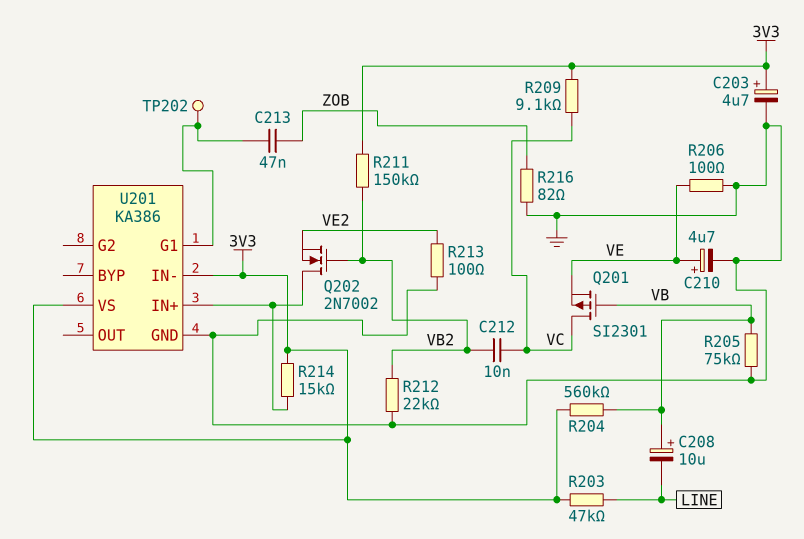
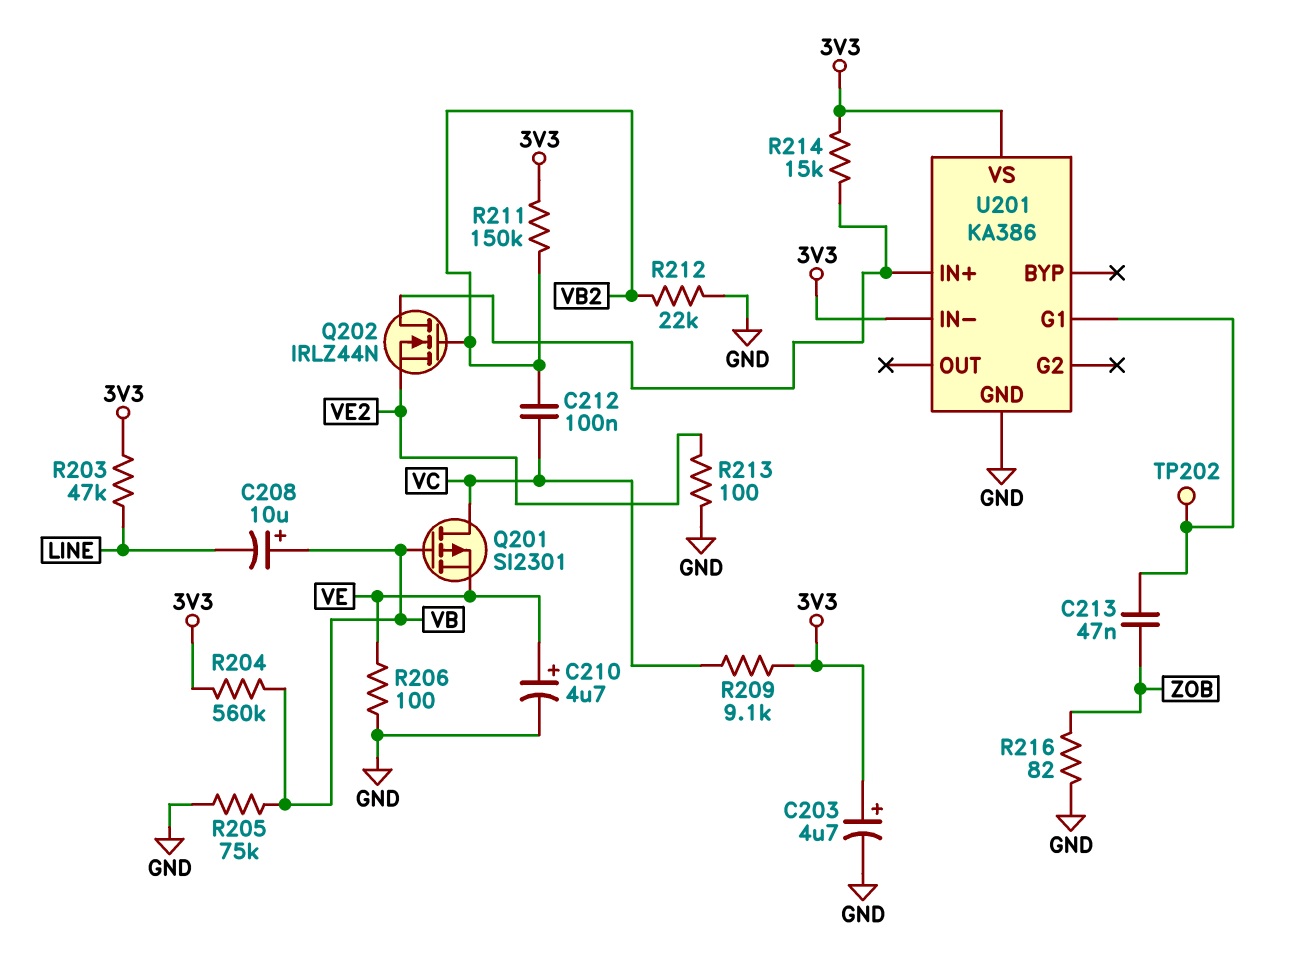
C212: 10nF (VB2, VC) -> 100nF (VB2, VC)
Q202: NMOS 2N7002 (G VB2, D U201/IN+, S VE2) -> NMOS IRLZ44N (G VB2, D U201/IN+, S VE2)

